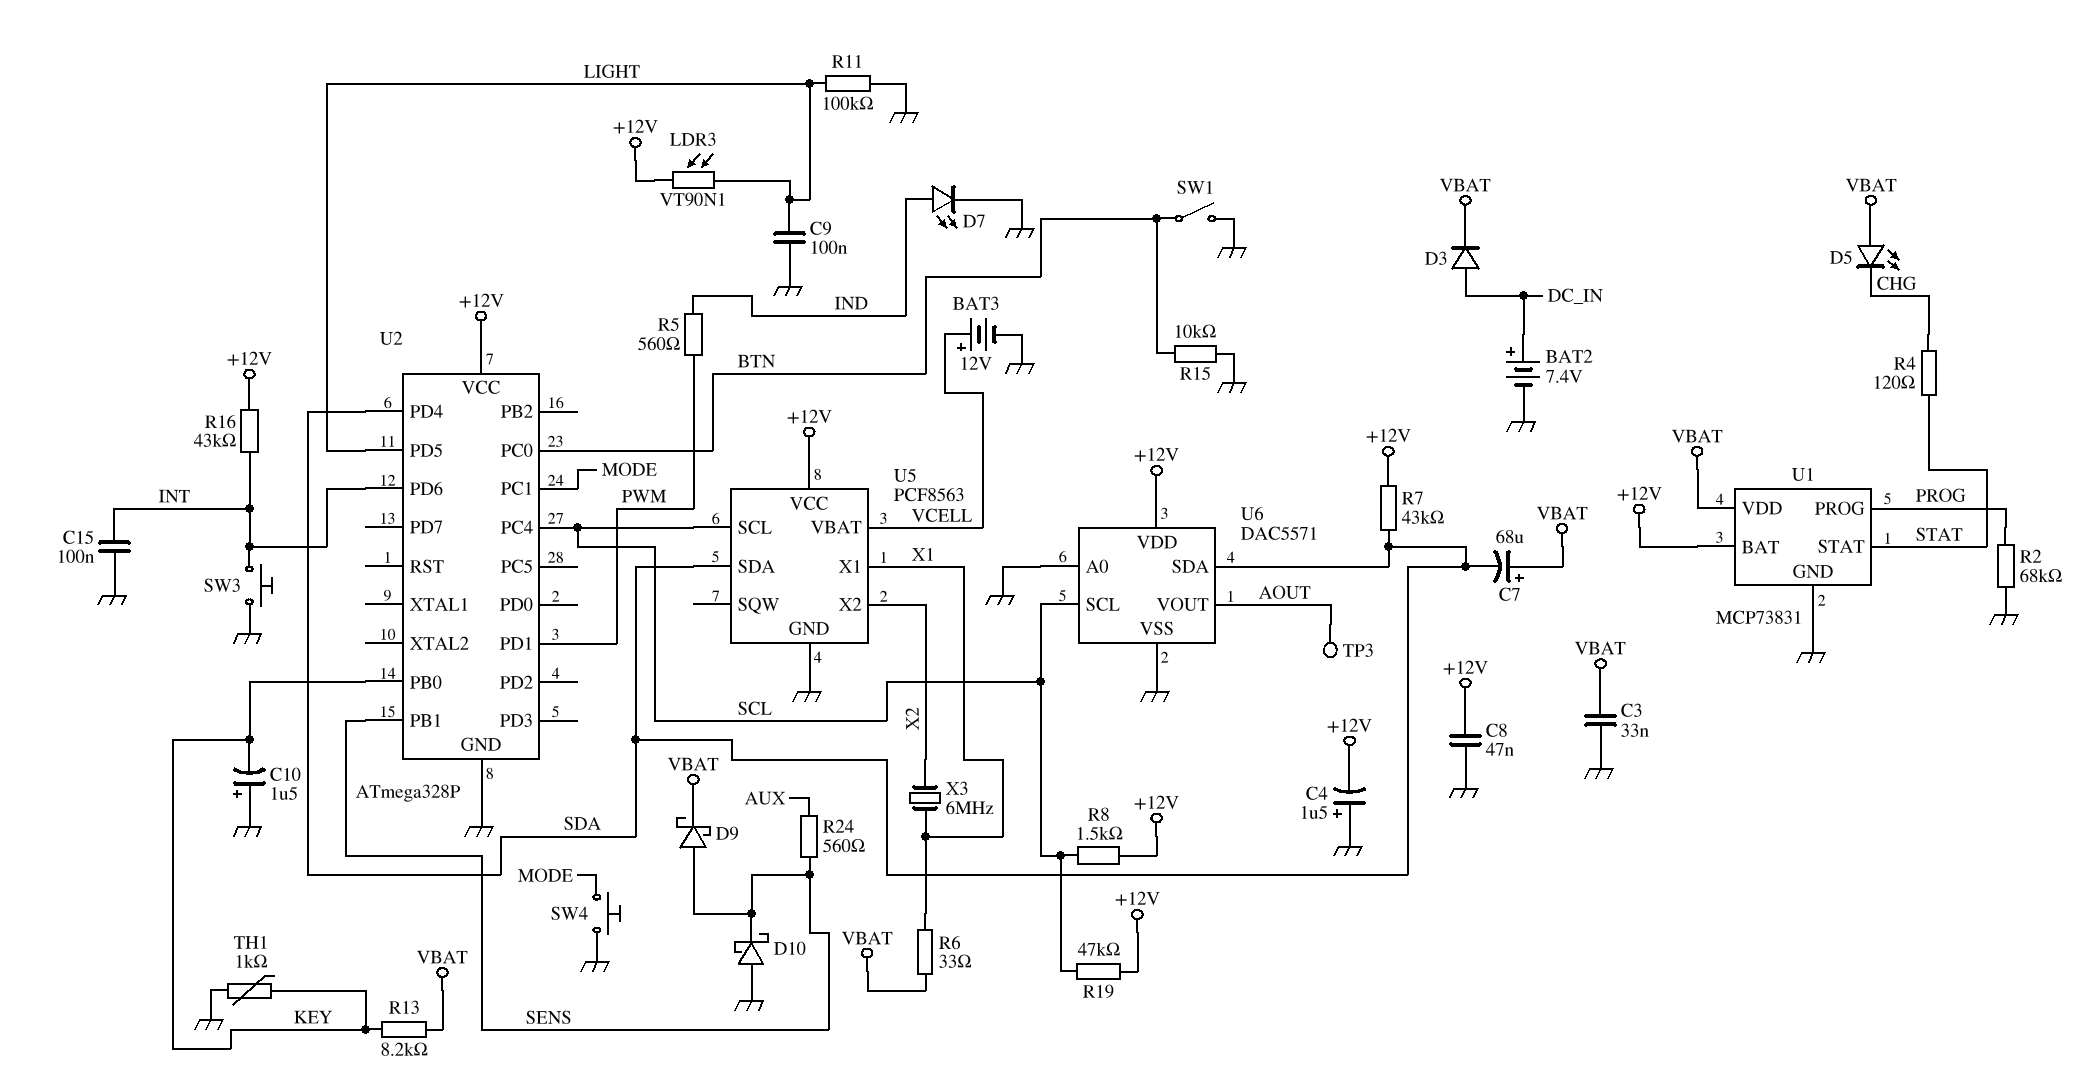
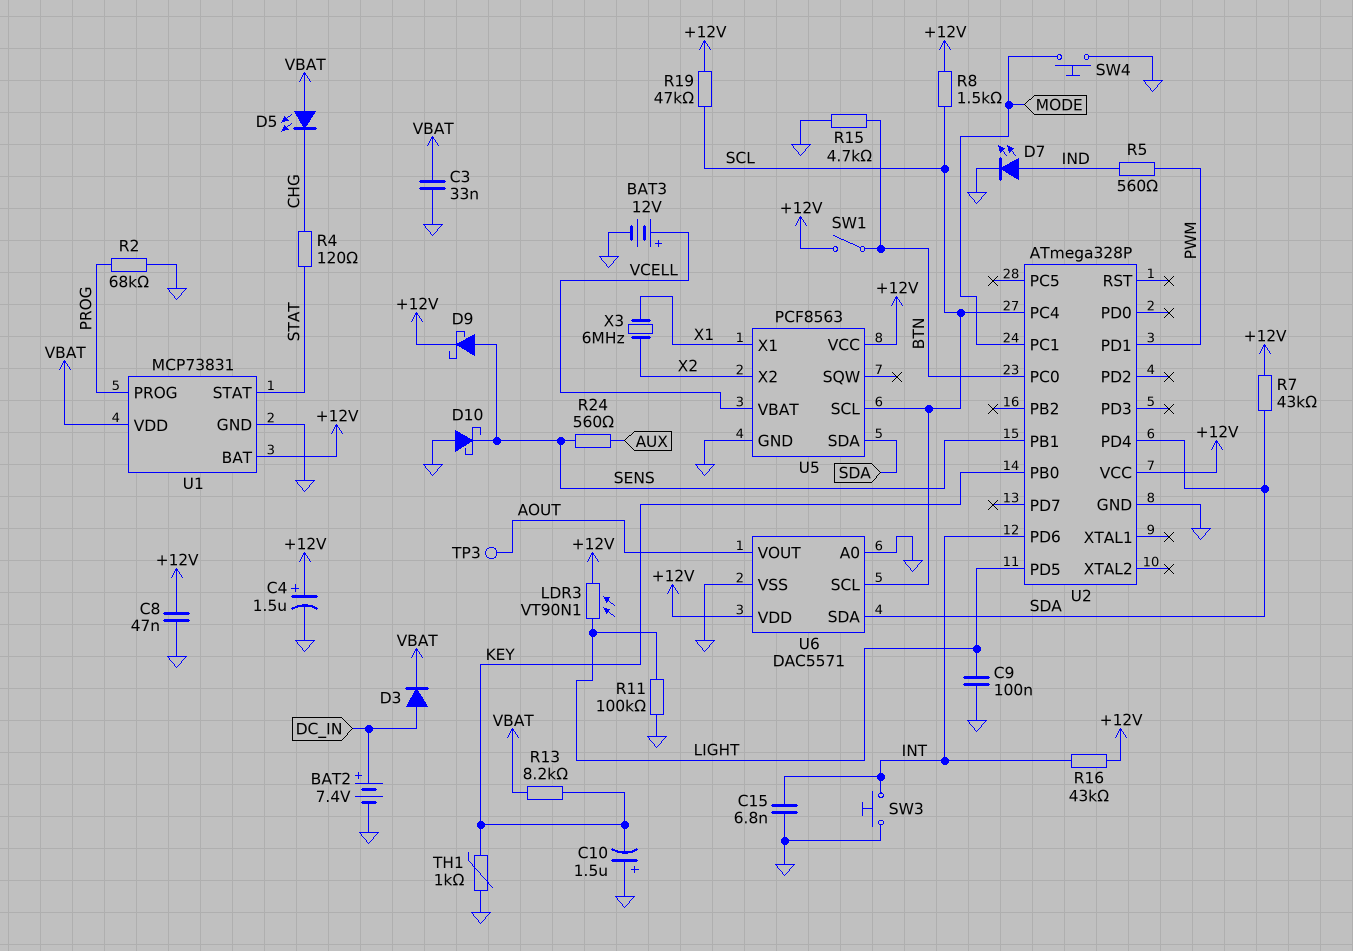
C4: 1.5uF (plus GND, minus +12V) -> 1.5uF (plus +12V, minus GND)
C7: 68uF (plus VBAT, minus SDA) -> none
C15: 100nF (GND, INT) -> 6.8nF (GND, INT)
D9: schottky (A SENS, K VBAT) -> schottky (A SENS, K +12V)
R6: 33 (VBAT, X1) -> none
R15: 10k (BTN, GND) -> 4.7k (BTN, GND)
SW1: switch (BTN, GND) -> switch (+12V, BTN)

